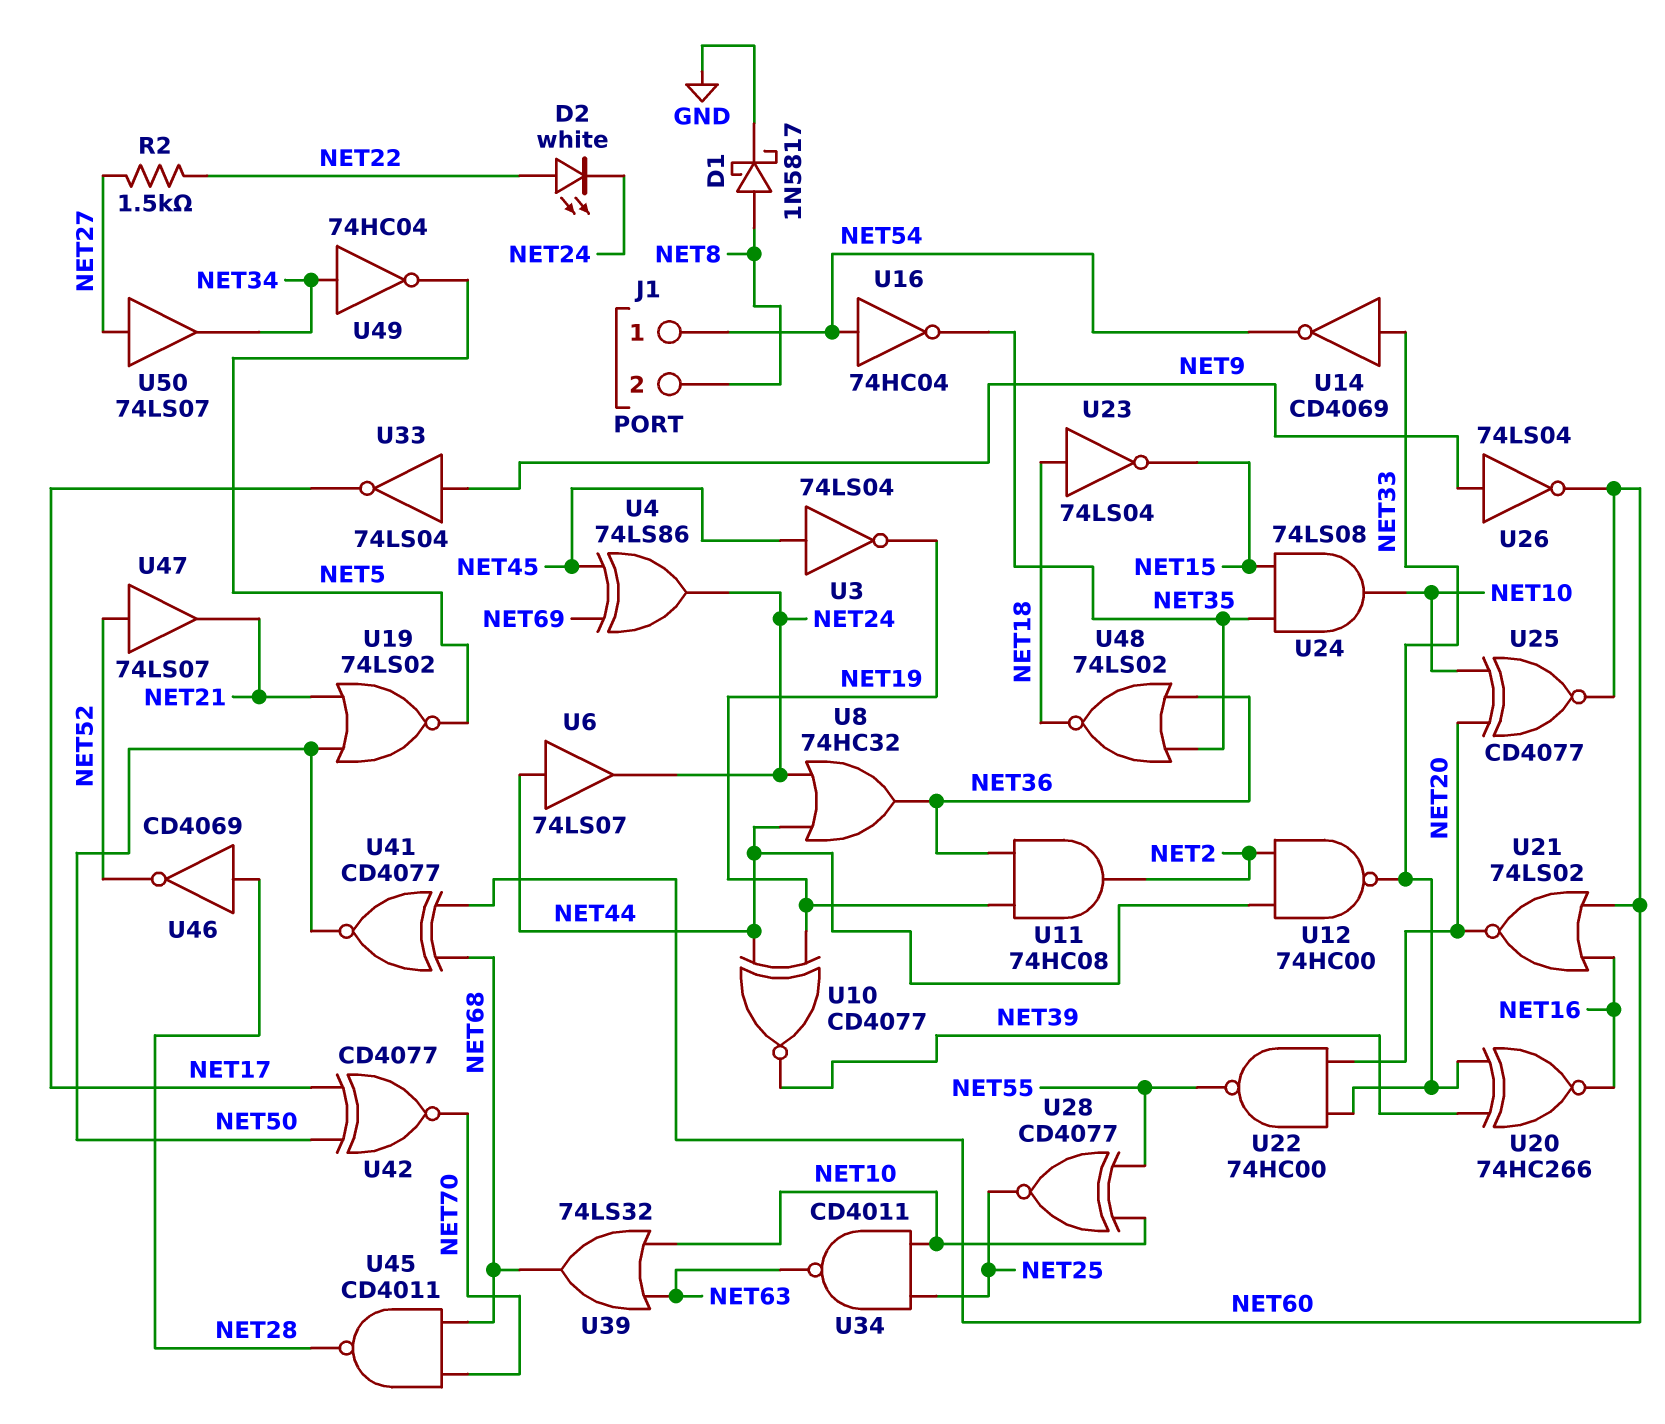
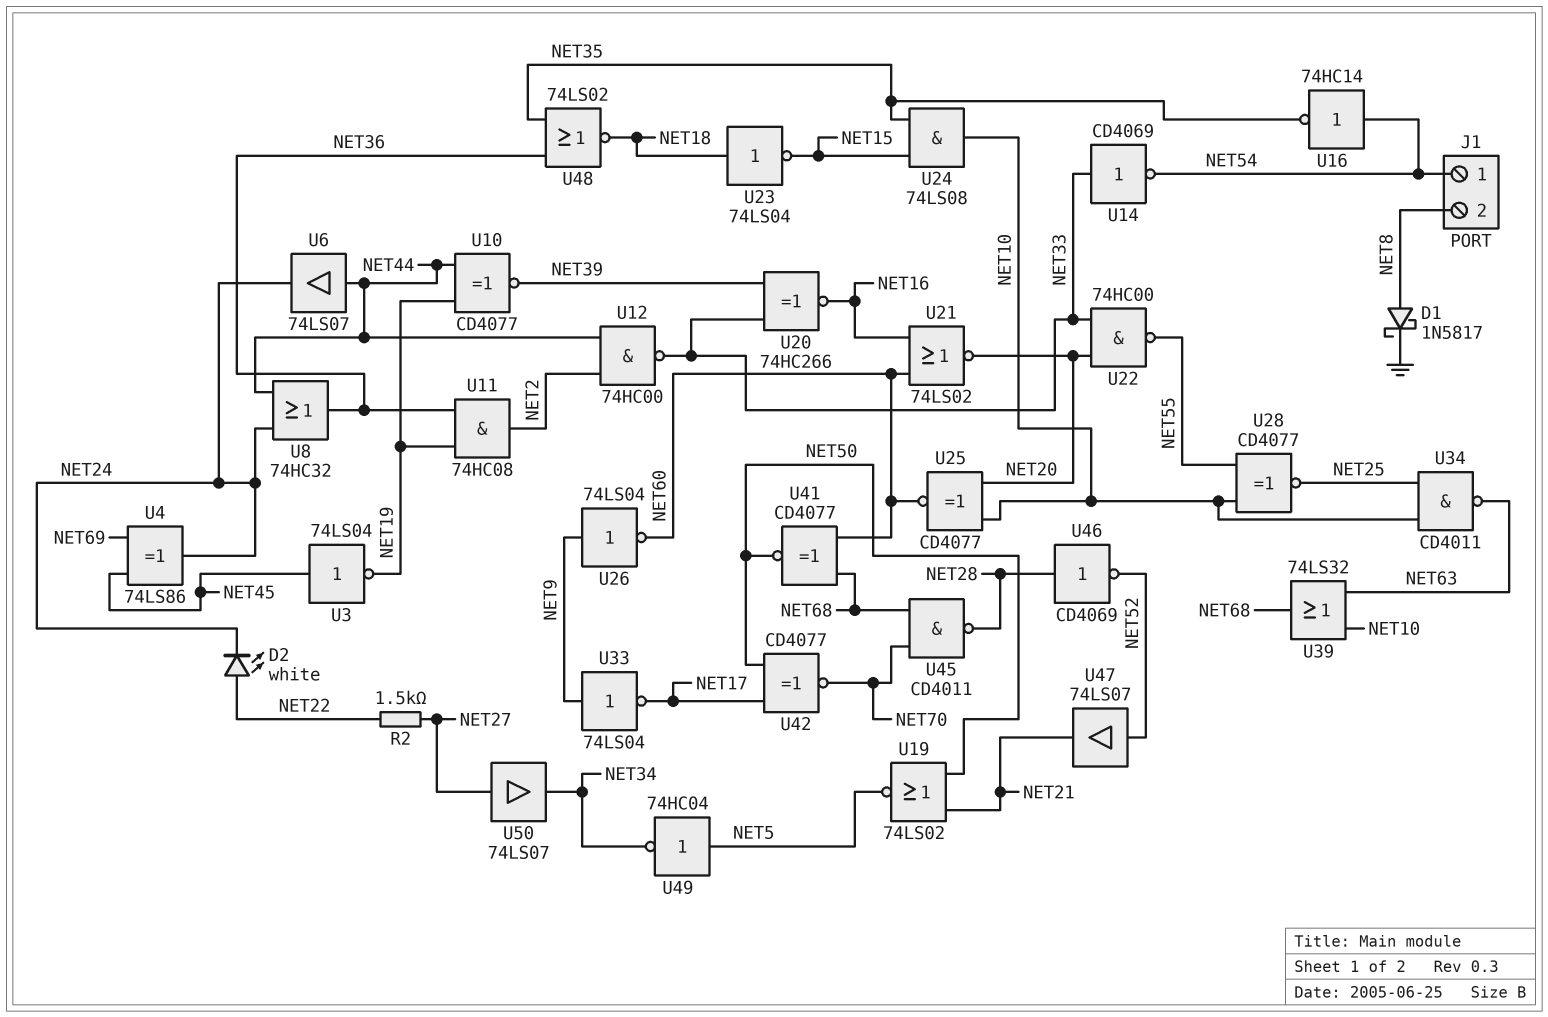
U16: NOT 74HC04 (in NET54, out NET35) -> NOT 74HC14 (in NET54, out NET35)
U49: NOT 74HC04 (in NET34, out NET5) -> NOT 74HC04 (in NET5, out NET34)

